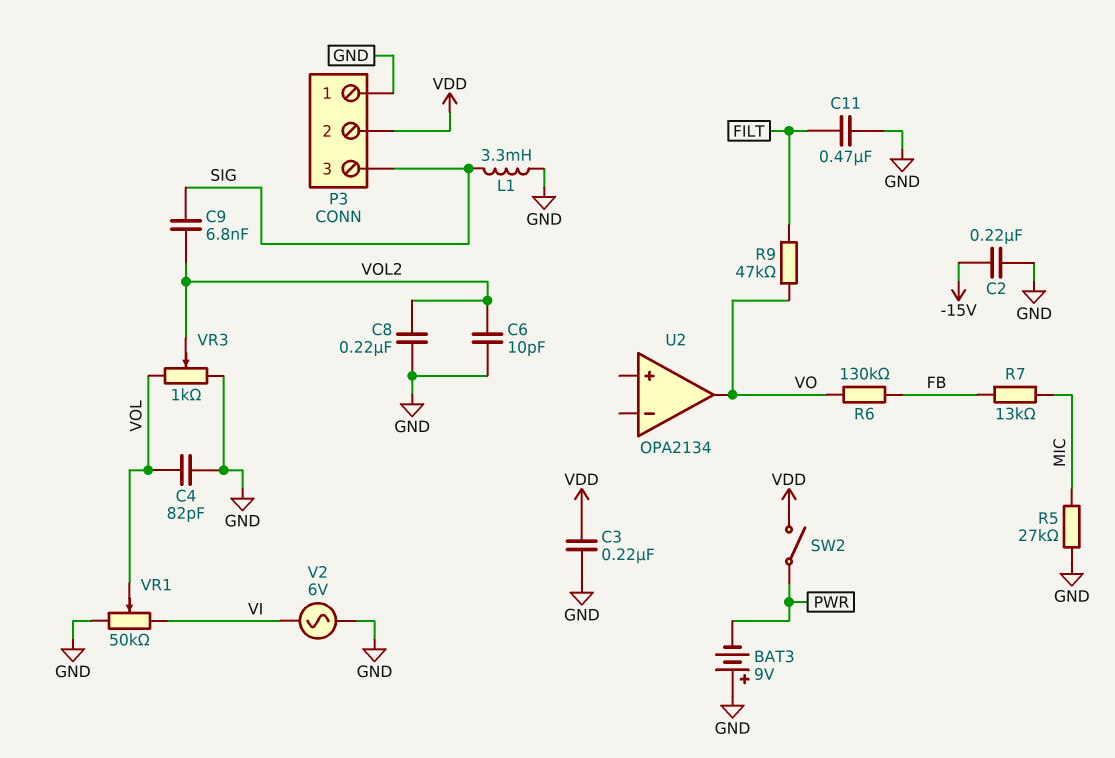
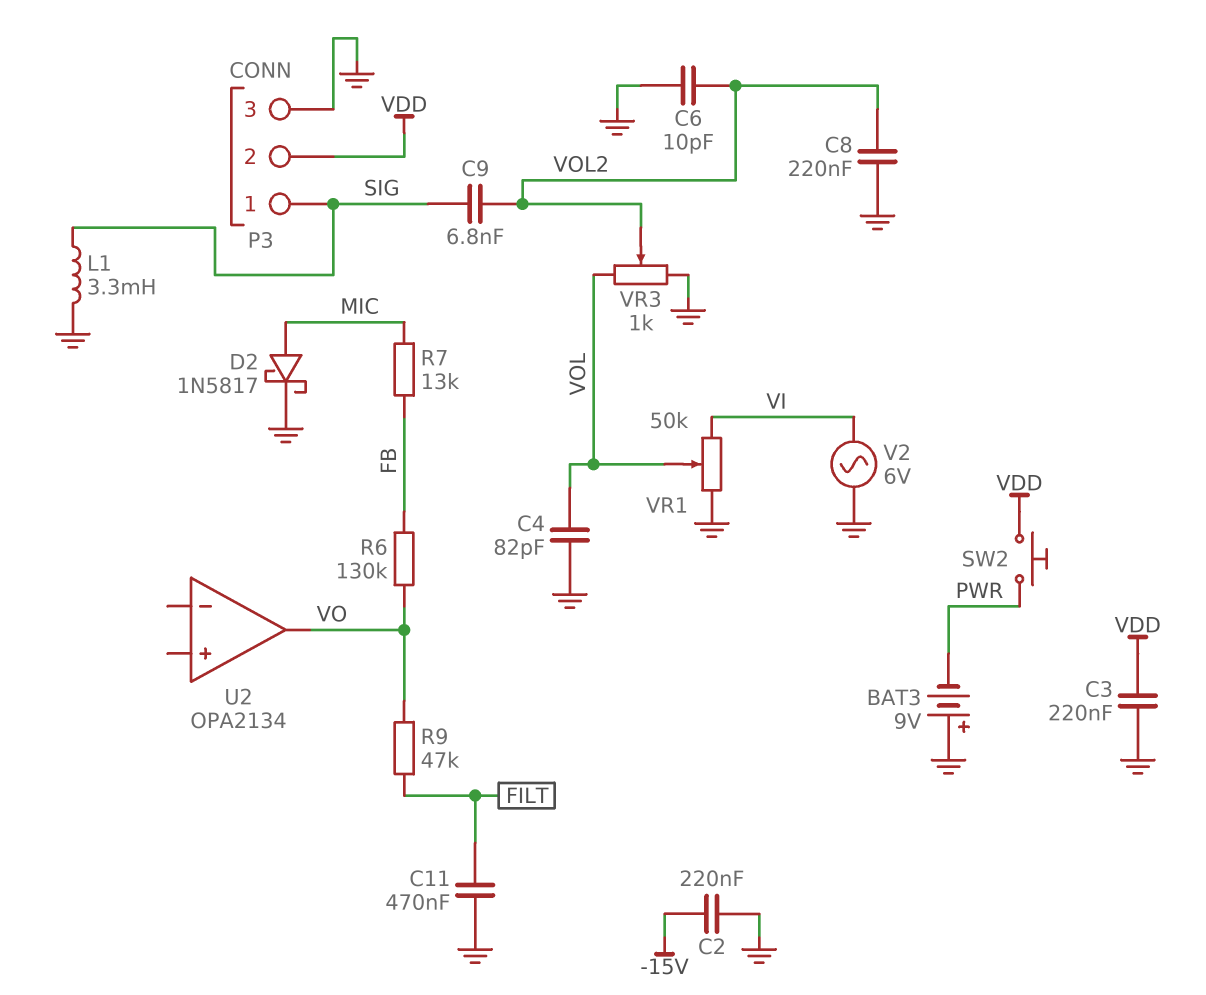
D2: none -> schottky 1N5817 (A MIC, K GND)
P3 pin 1: GND -> SIG
P3 pin 3: SIG -> GND
R5: 27k (GND, MIC) -> none
SW2: switch (PWR, VDD) -> button (PWR, VDD)

